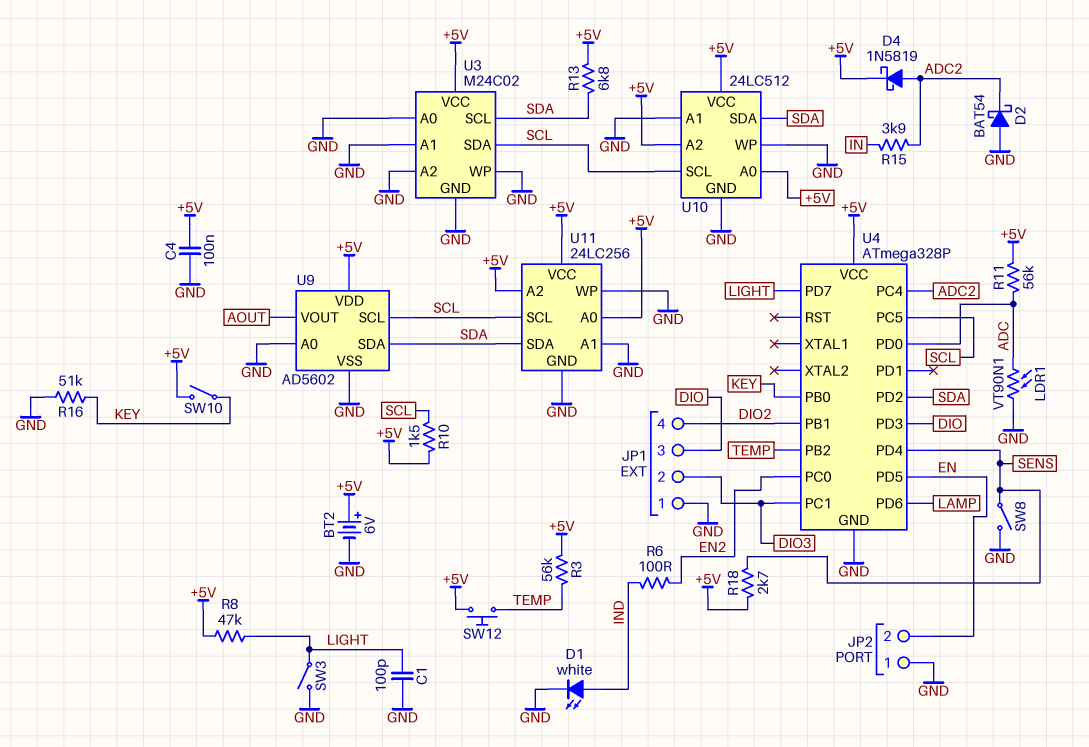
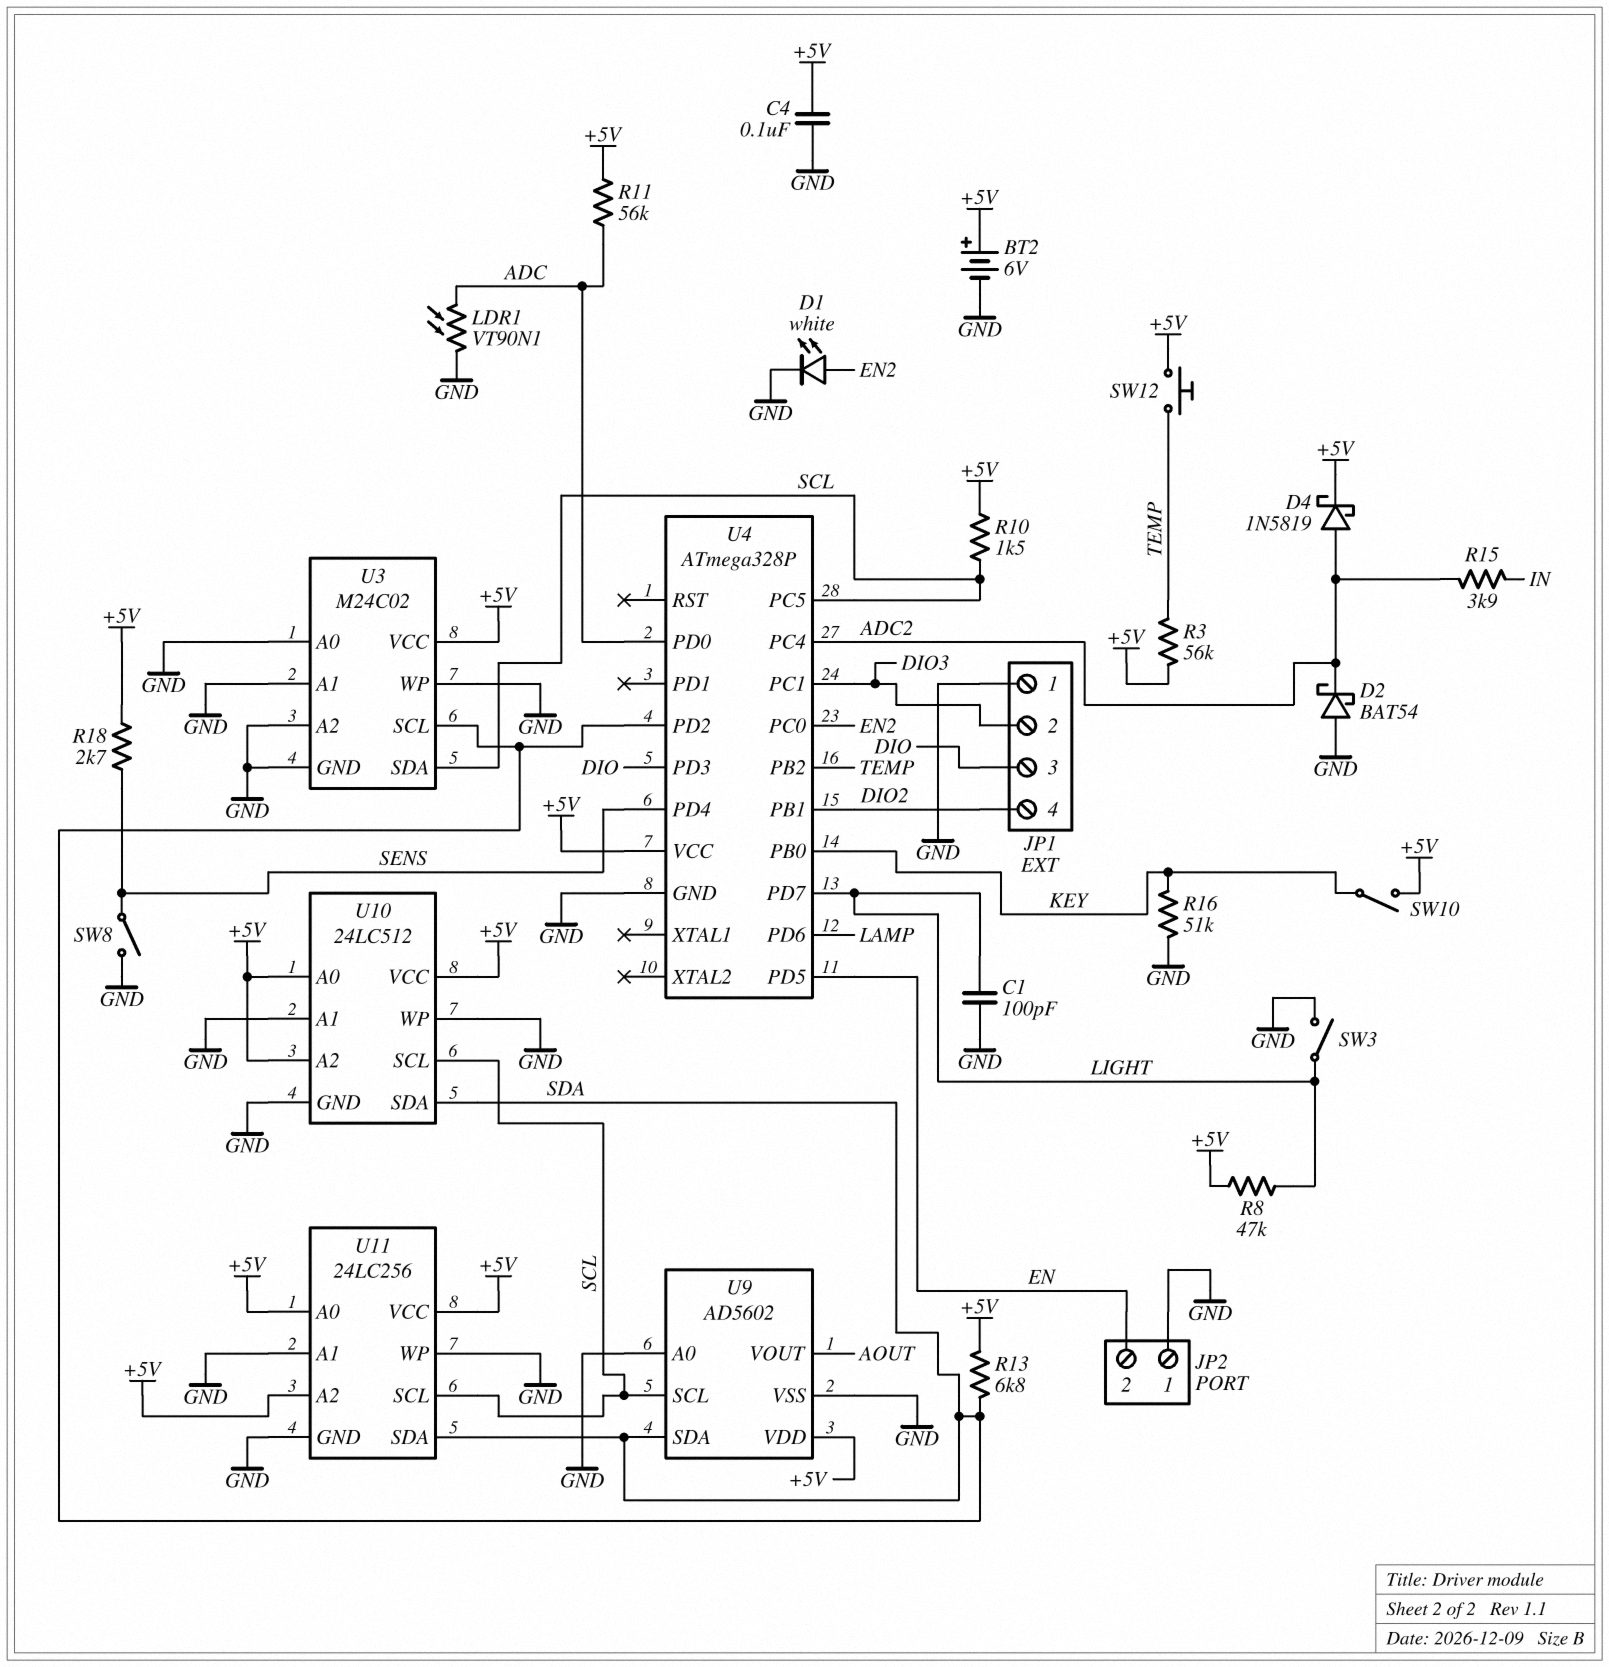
D1: LED white (A IND, K GND) -> LED white (A EN2, K GND)
R6: 100 (EN2, IND) -> none

